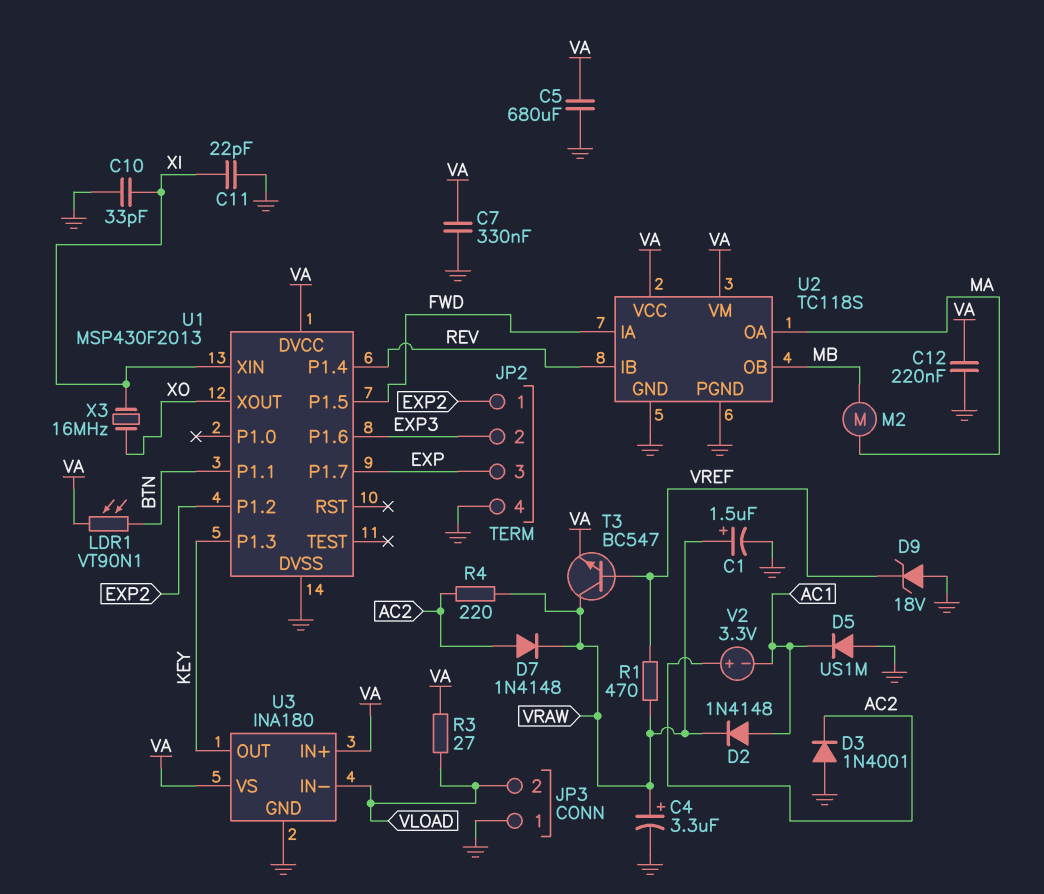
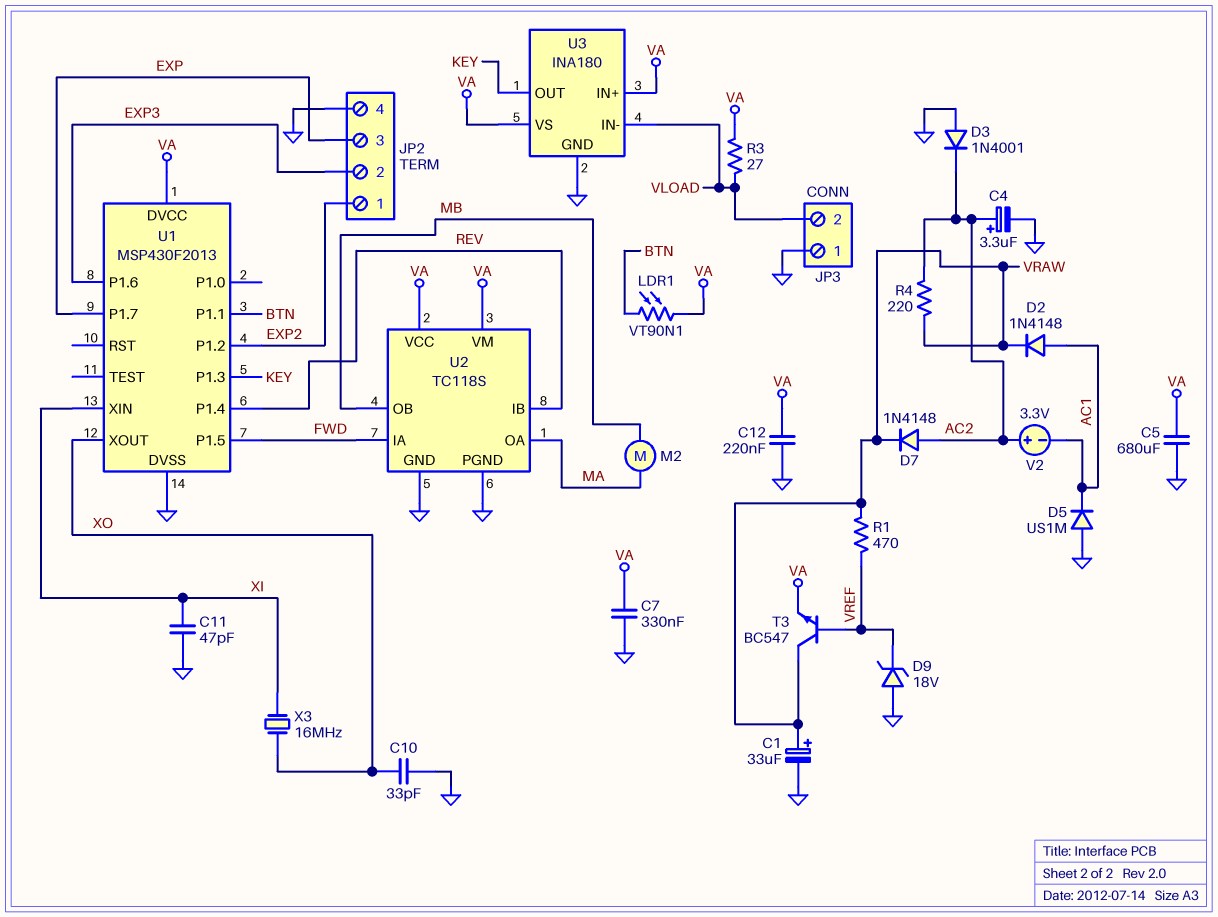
C1: 1.5uF (plus VRAW, minus GND) -> 33uF (plus VRAW, minus GND)
C4: 3.3uF (plus VRAW, minus GND) -> 3.3uF (plus AC2, minus GND)
C10: 33pF (GND, XI) -> 33pF (GND, XO)
C11: 22pF (GND, XI) -> 47pF (GND, XI)

